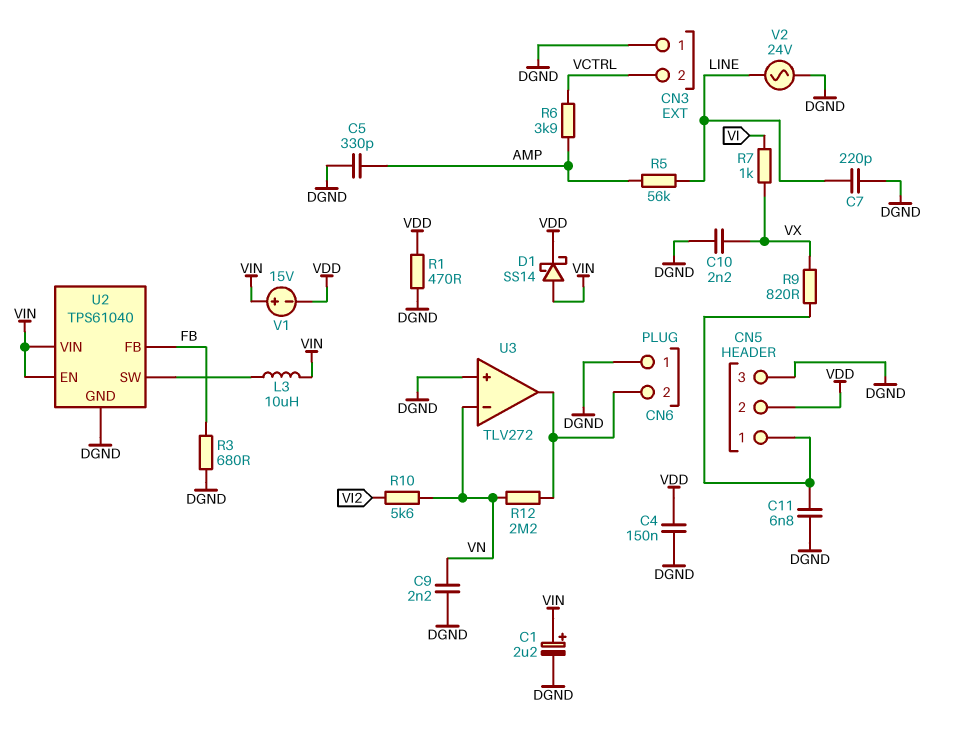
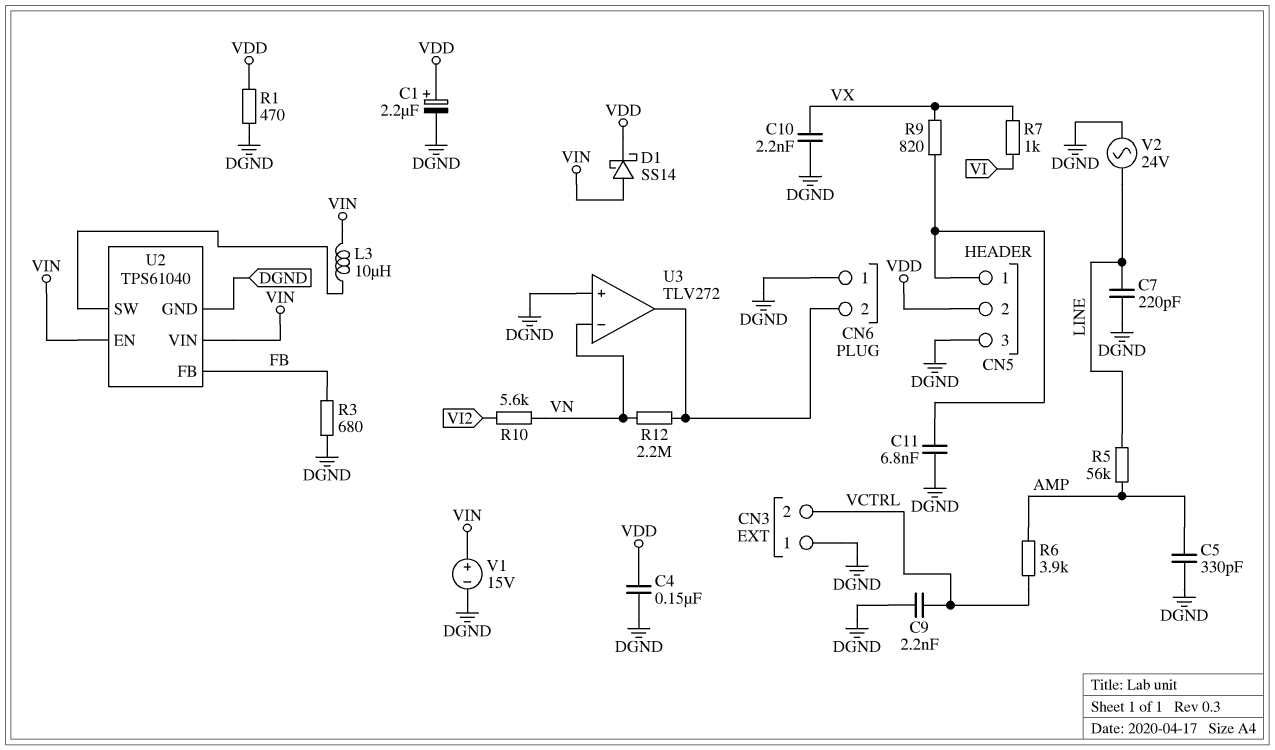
C1: 2.2uF (plus VIN, minus DGND) -> 2.2uF (plus VDD, minus DGND)
C9: 2.2nF (DGND, VN) -> 2.2nF (DGND, VCTRL)
V1: 15V (plus VIN, minus VDD) -> 15V (plus VIN, minus DGND)

